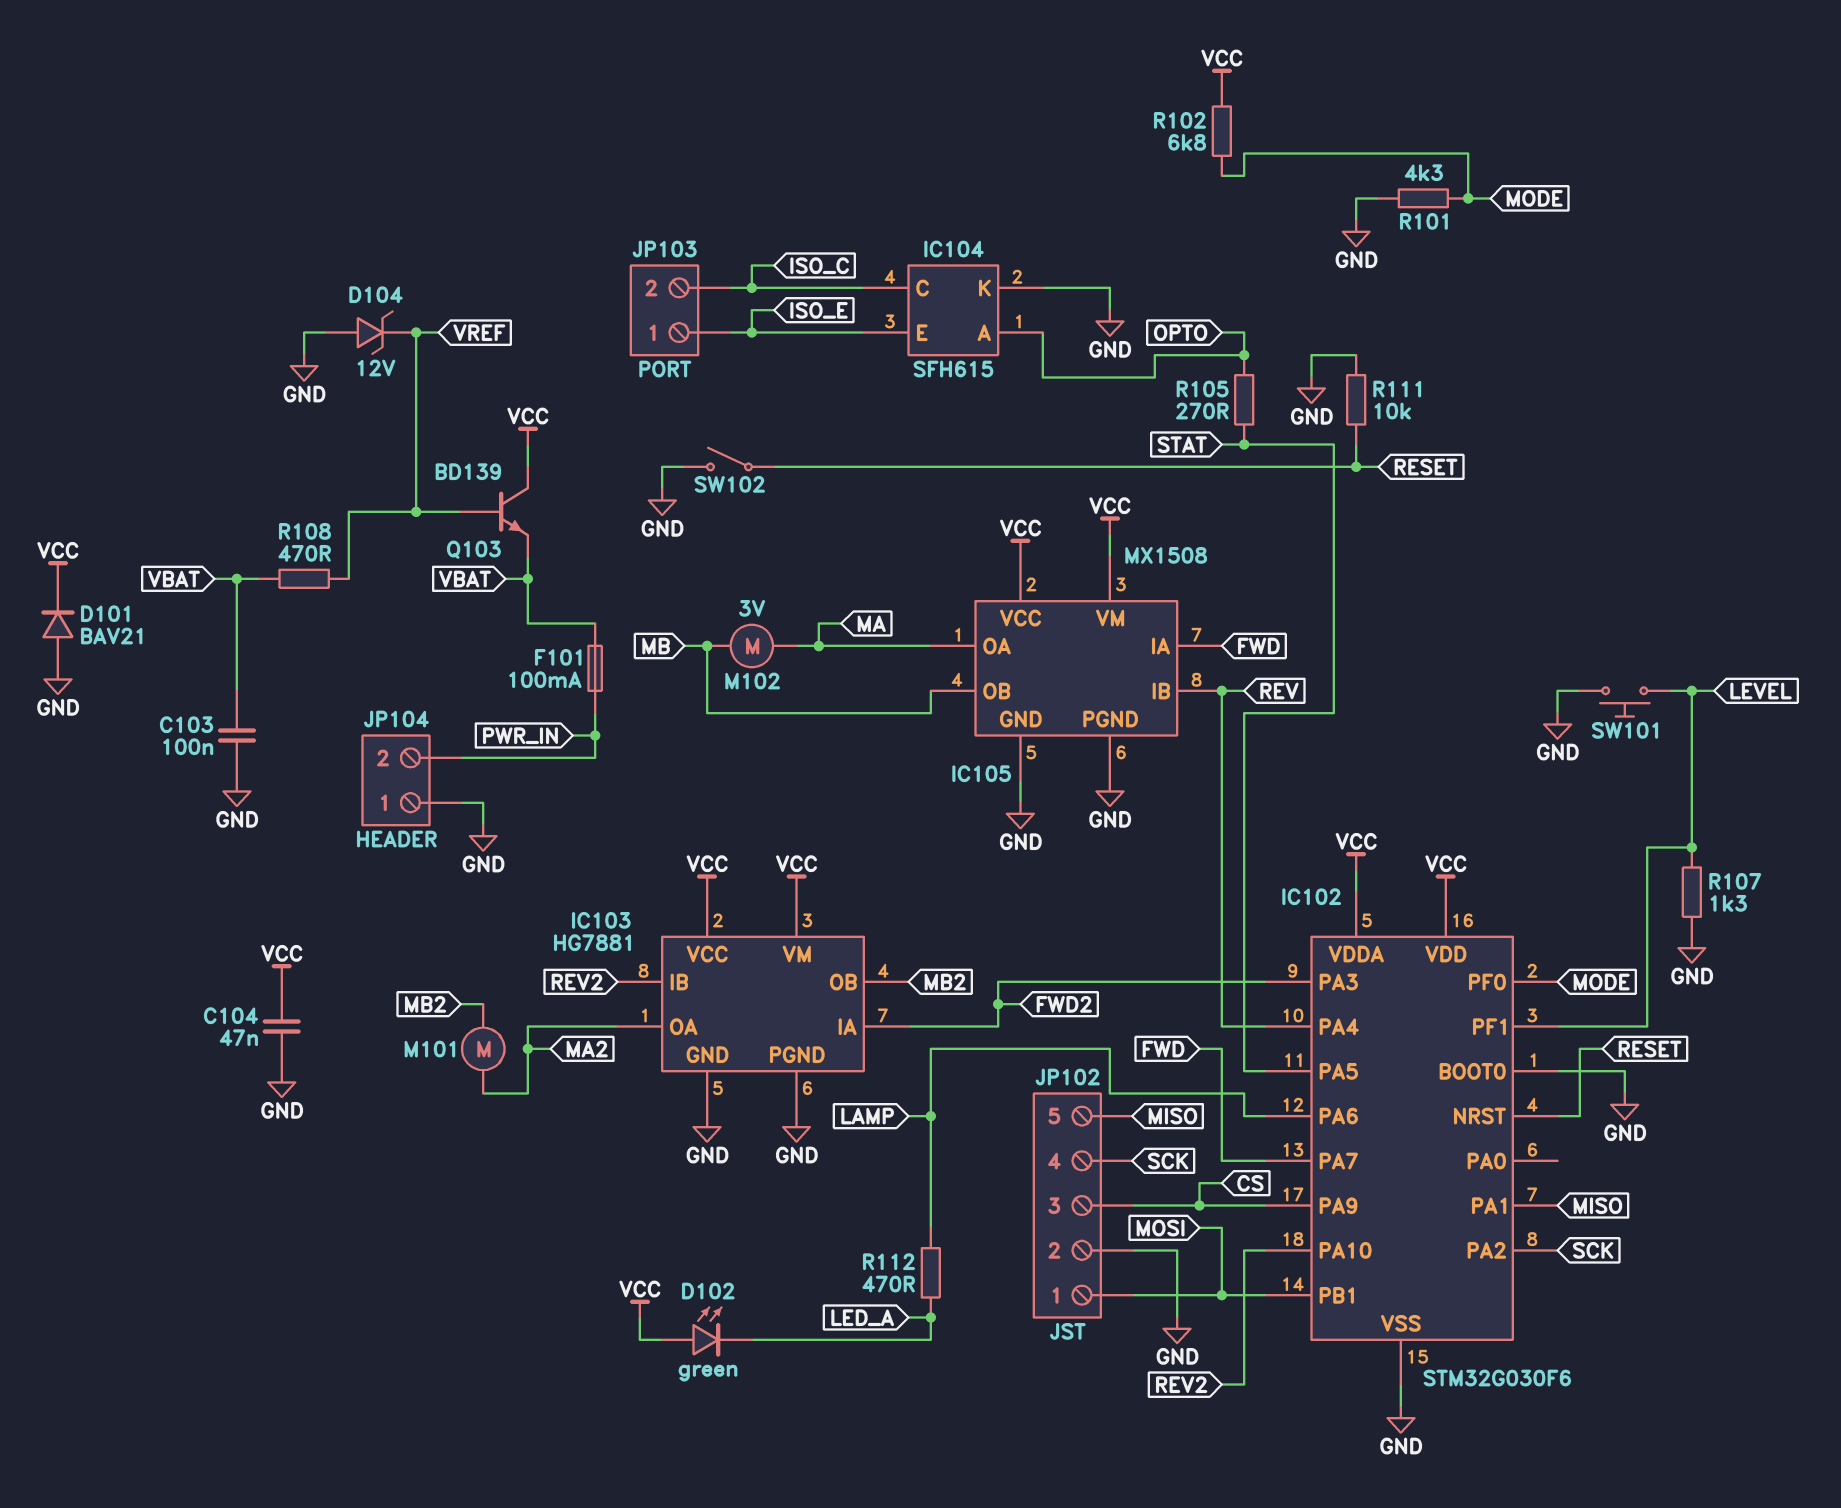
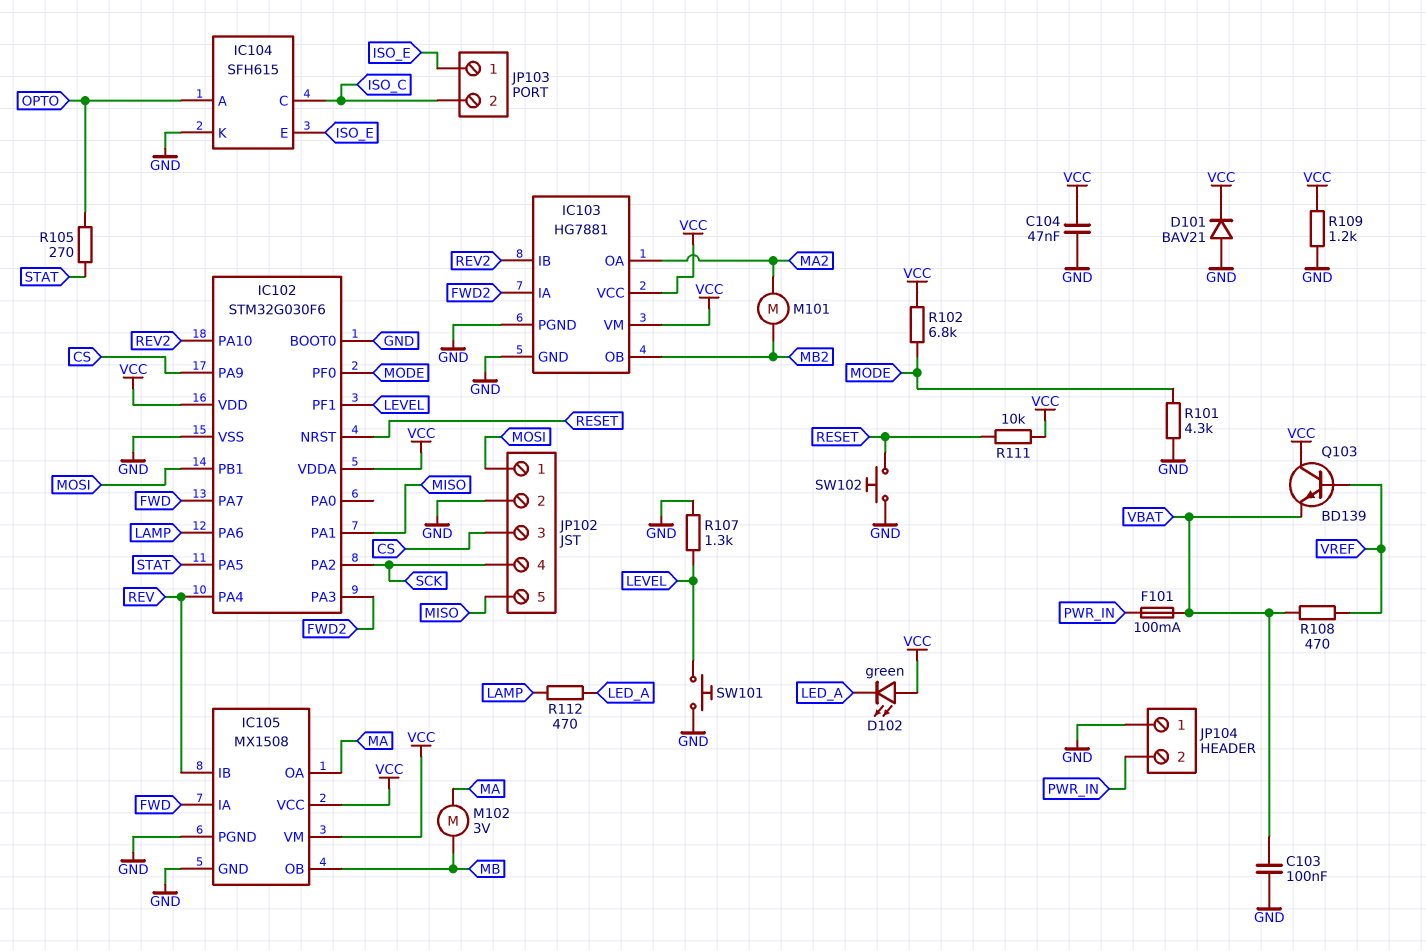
D104: zener 12V (A GND, K VREF) -> none
R109: none -> 1.2k (GND, VCC)
R111: 10k (GND, RESET) -> 10k (RESET, VCC)
SW102: switch (GND, RESET) -> button (GND, RESET)

